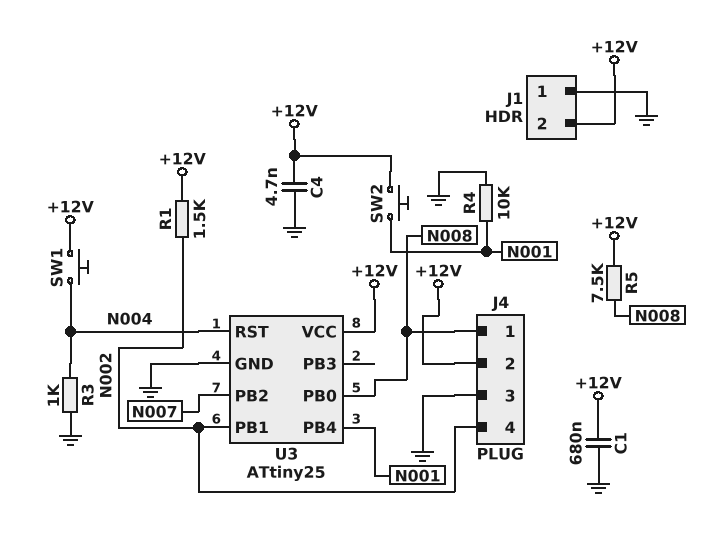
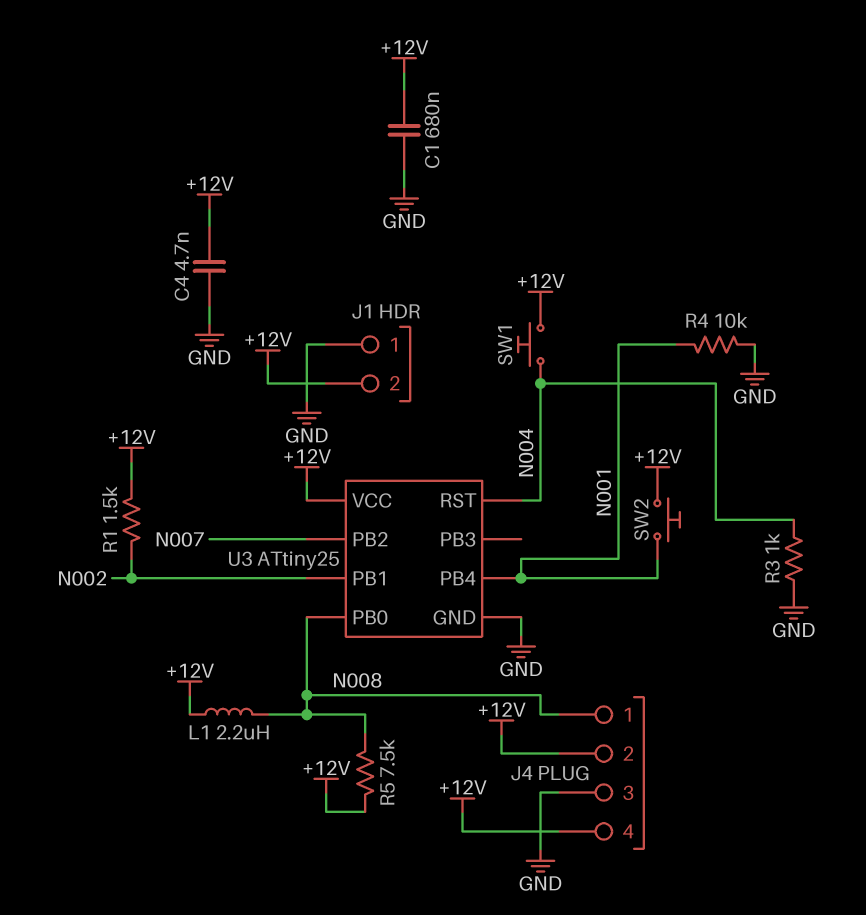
J4 pin 4: N002 -> +12V
L1: none -> 2.2uH (+12V, N008)

